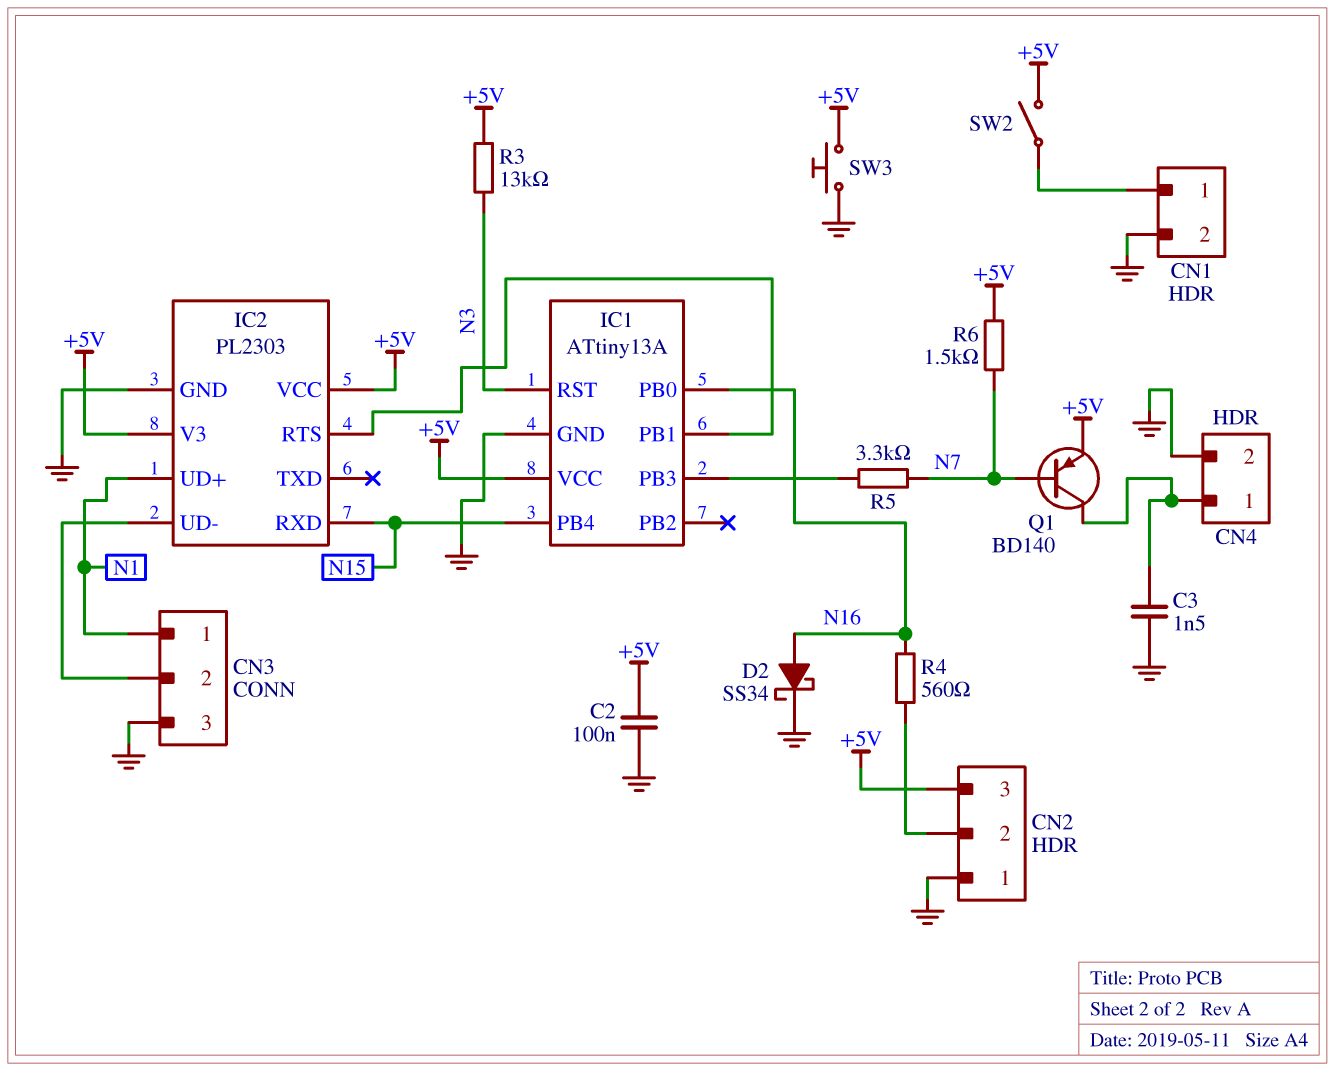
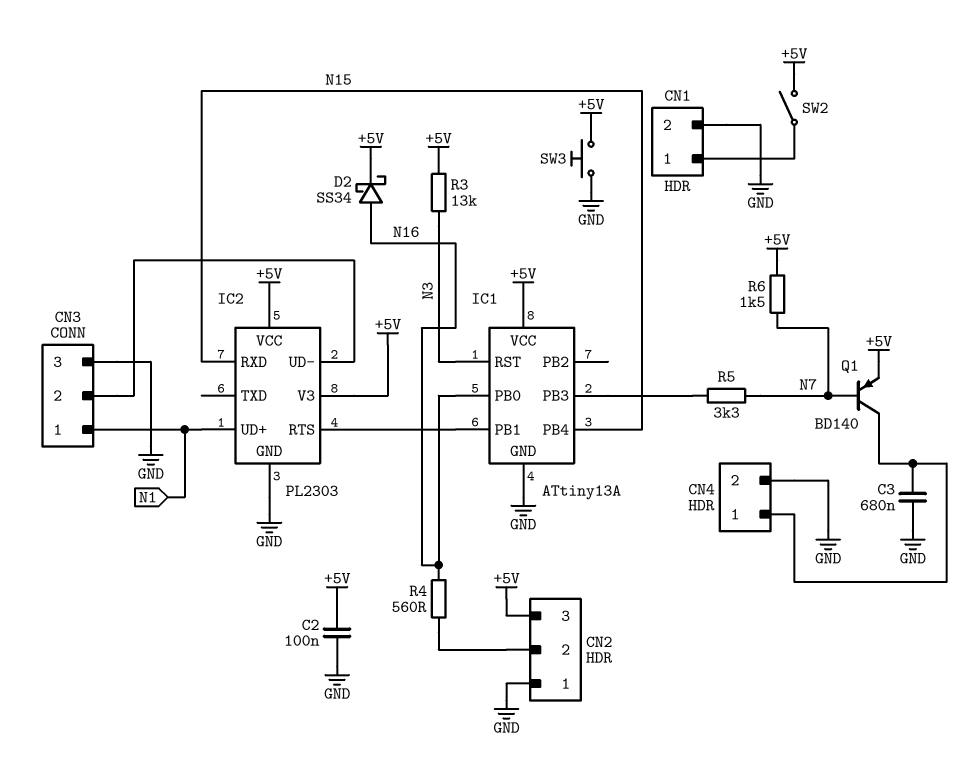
C3: 1.5nF (CN4/1, GND) -> 680nF (CN4/1, GND)
D2: schottky SS34 (A N16, K GND) -> schottky SS34 (A N16, K +5V)

